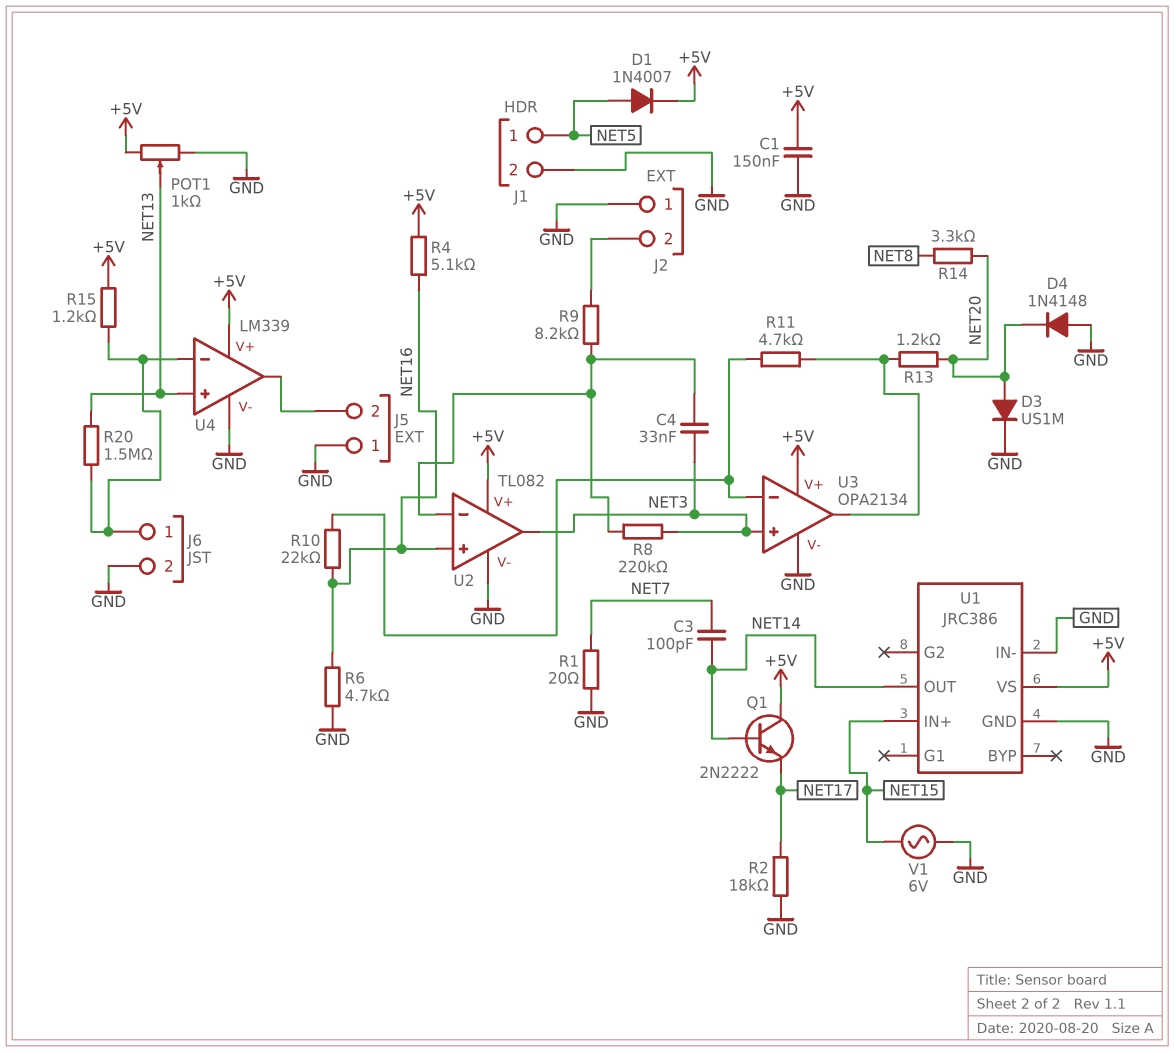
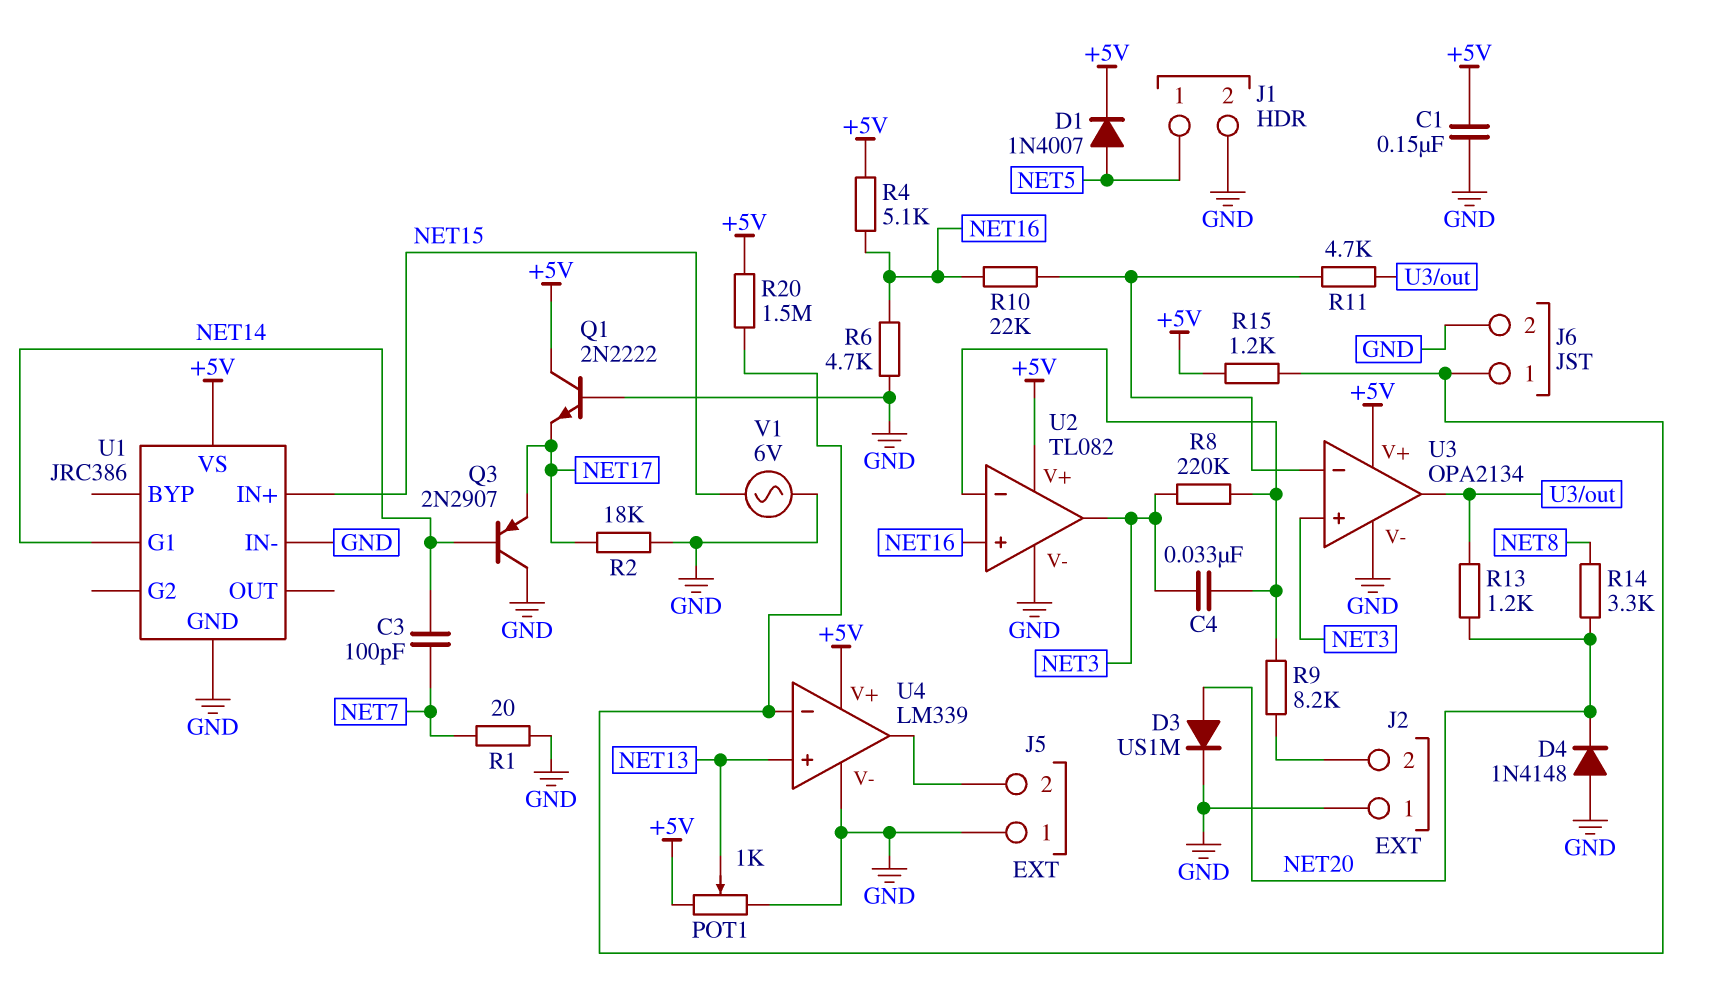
Q1: NPN 2N2222 (B NET14, C +5V, E NET17) -> NPN 2N2222 (B GND, C +5V, E NET17)
Q3: none -> PNP 2N2907 (B NET14, C GND, E NET17)
R20: 1.5M (J6/1, NET13) -> 1.5M (+5V, J6/1)
U1 pin G1: none -> NET14
U1 pin OUT: NET14 -> none

